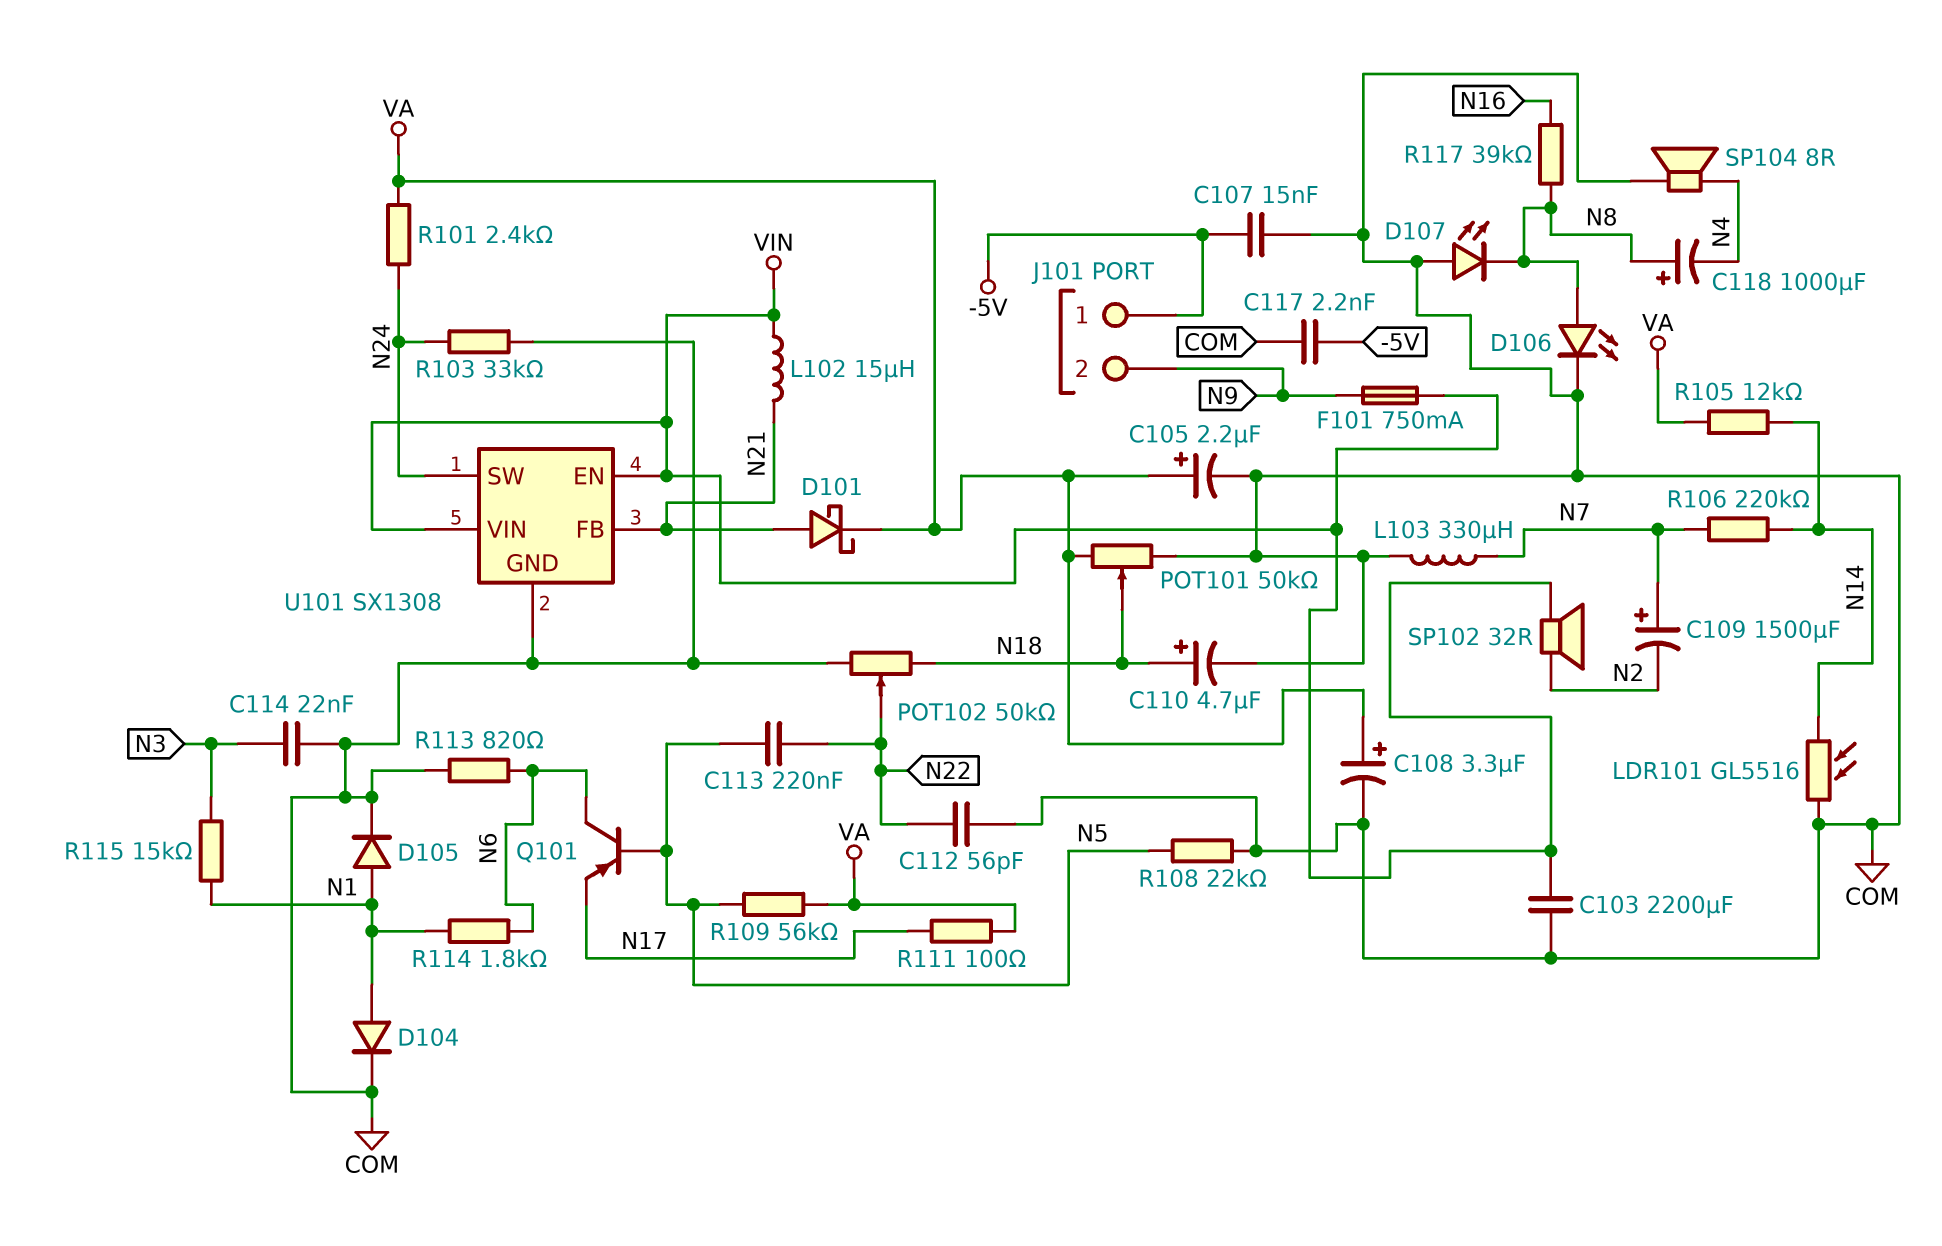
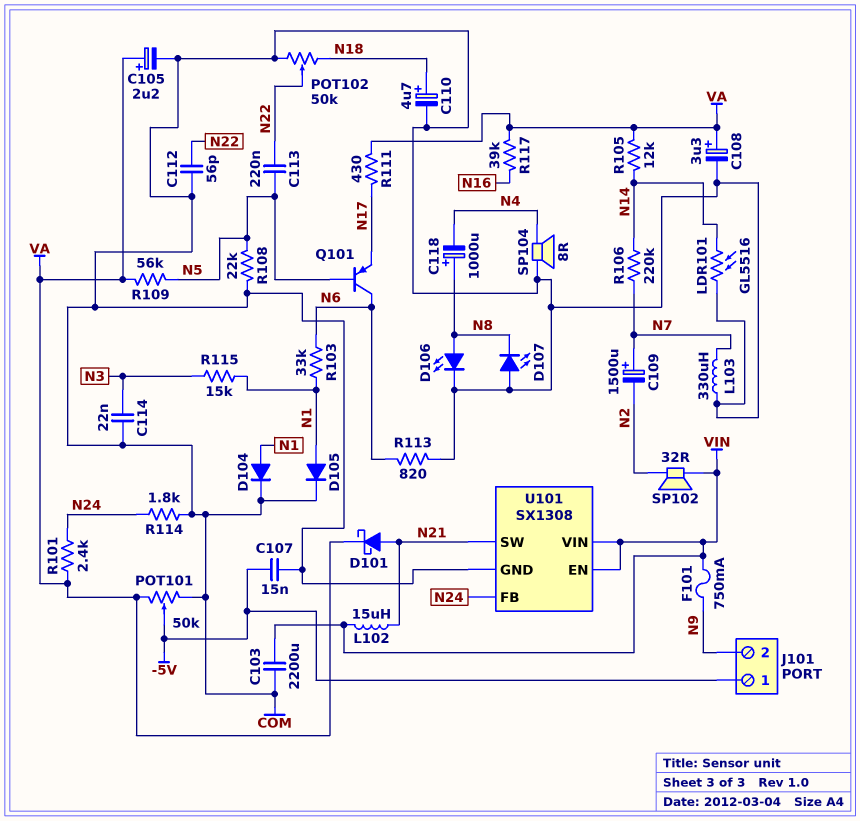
C117: 2.2nF (-5V, COM) -> none
POT101: 50k (COM, VA, wiper N18) -> 50k (COM, VA, wiper -5V)
R103: 33k (COM, N24) -> 33k (N1, N6)
R111: 100 (N17, VA) -> 430 (N17, VA)
R114: 1.8k (N1, N6) -> 1.8k (COM, N24)
R117: 39k (N8, N16) -> 39k (N16, VA)
U101 pin FB: N21 -> N24
U101 pin SW: N24 -> N21

